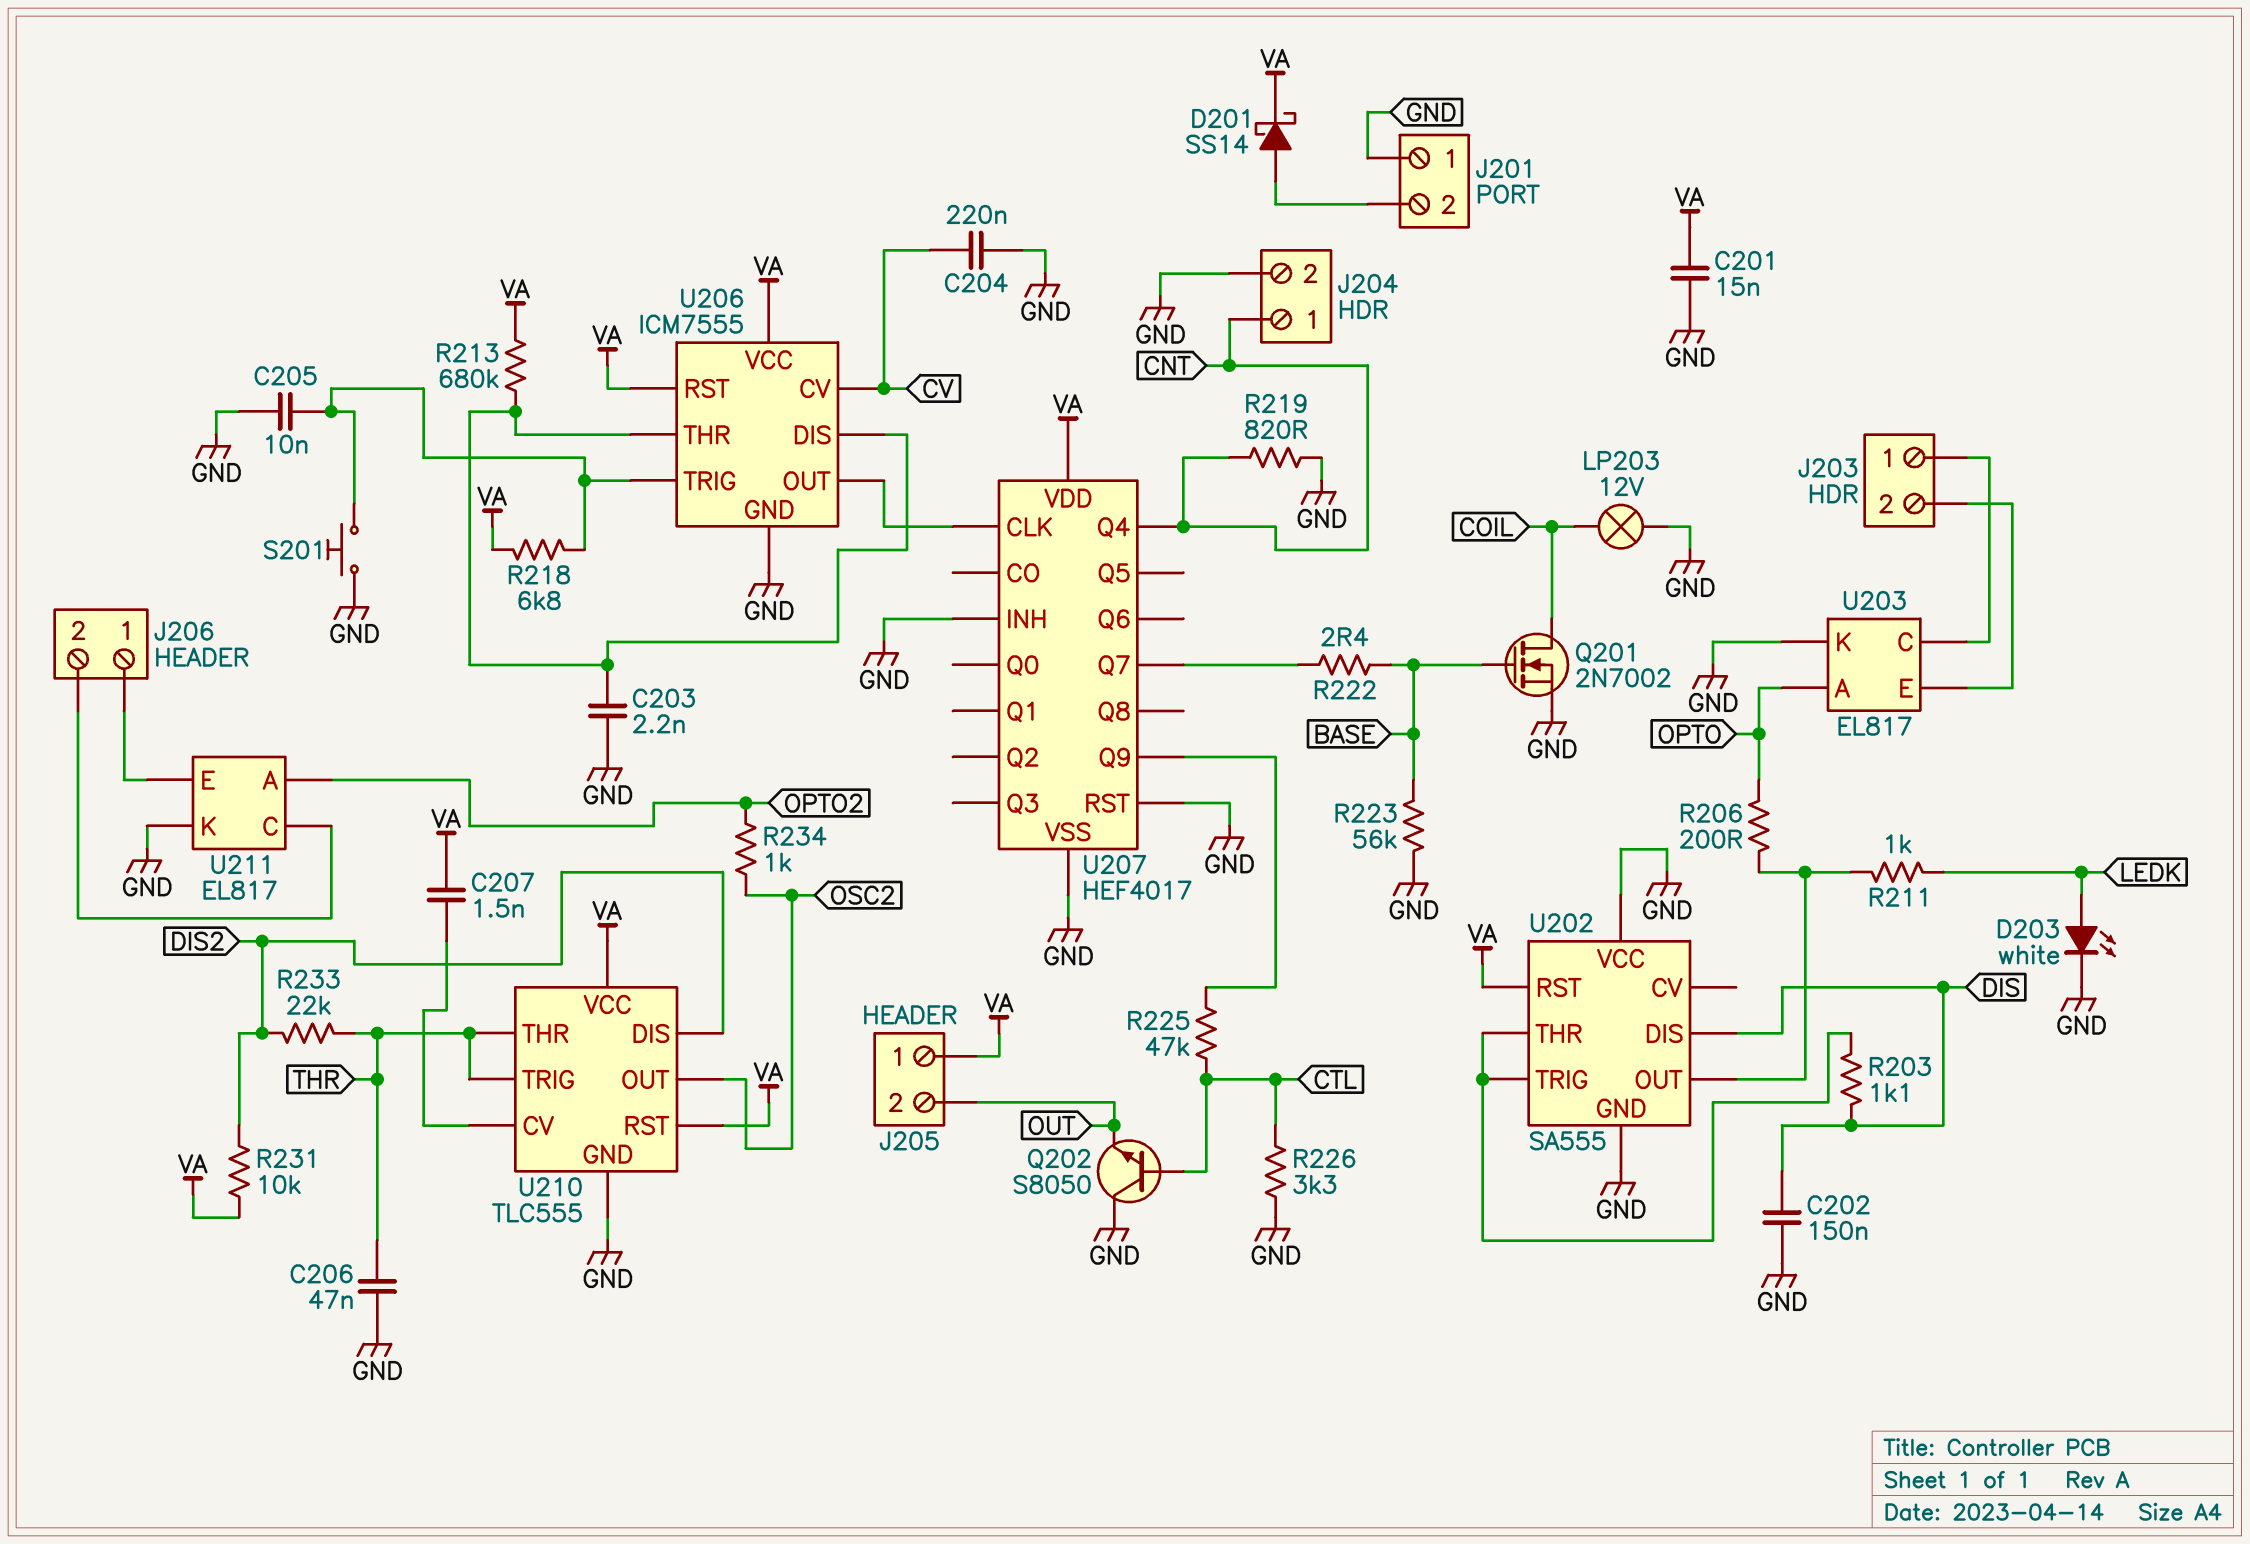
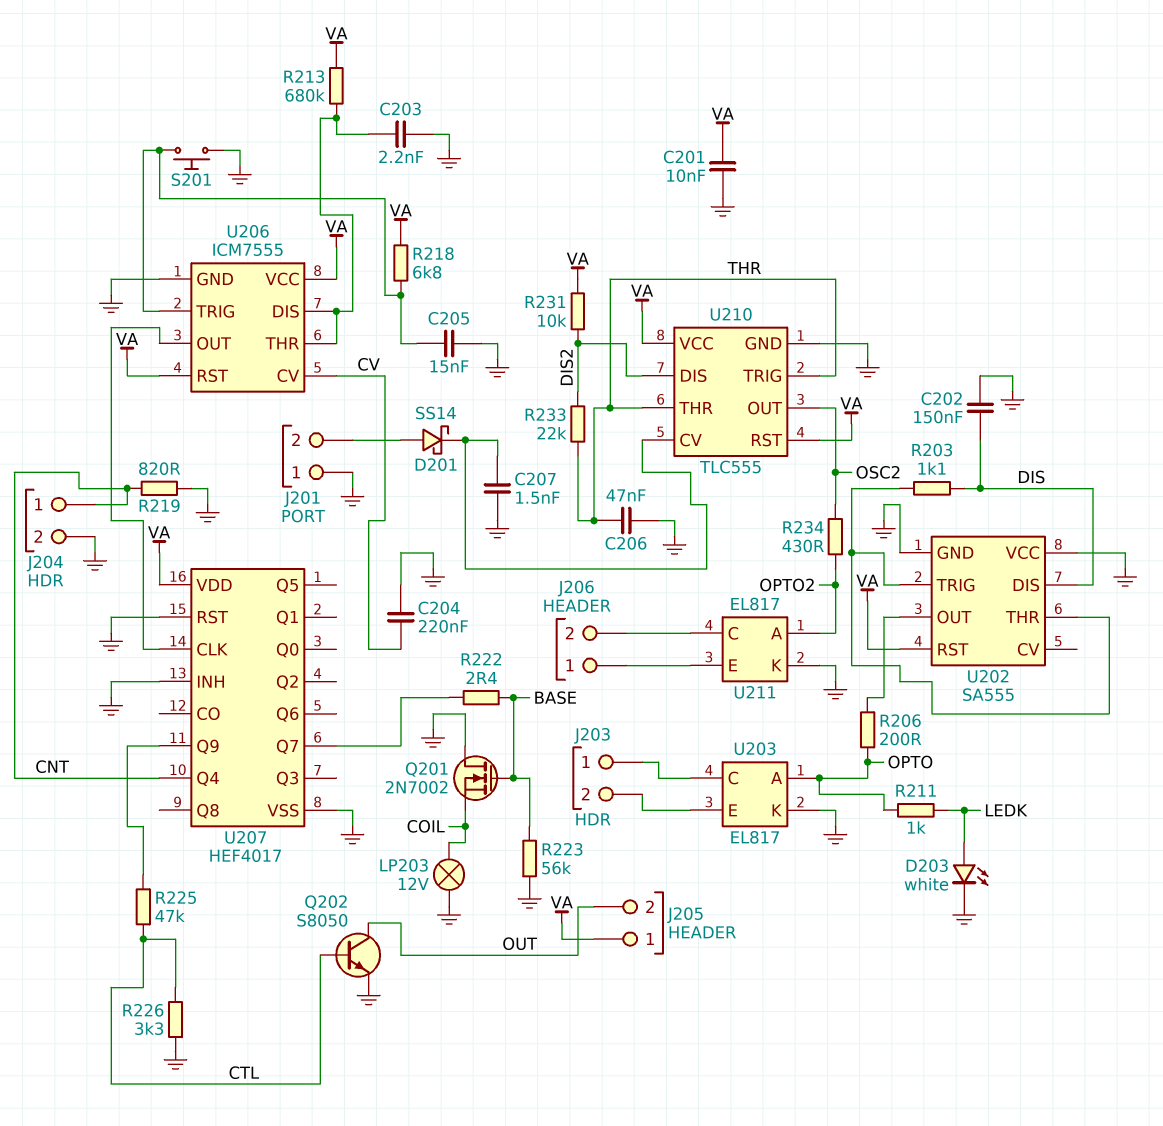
C201: 15nF (GND, VA) -> 10nF (GND, VA)
C205: 10nF (GND, U206/TRIG) -> 15nF (GND, U206/TRIG)
C207: 1.5nF (U210/CV, VA) -> 1.5nF (GND, U210/CV)
D201: schottky SS14 (A J201/2, K VA) -> schottky SS14 (A J201/2, K U210/CV)
Q201: NMOS 2N7002 (G BASE, D COIL, S GND) -> NMOS 2N7002 (G BASE, D GND, S COIL)
Q202: NPN S8050 (B CTL, C GND, E OUT) -> NPN S8050 (B CTL, C OUT, E GND)
R211: 1k (LEDK, U202/OUT) -> 1k (LEDK, OPTO)
R234: 1k (OPTO2, OSC2) -> 430 (OPTO2, OSC2)

